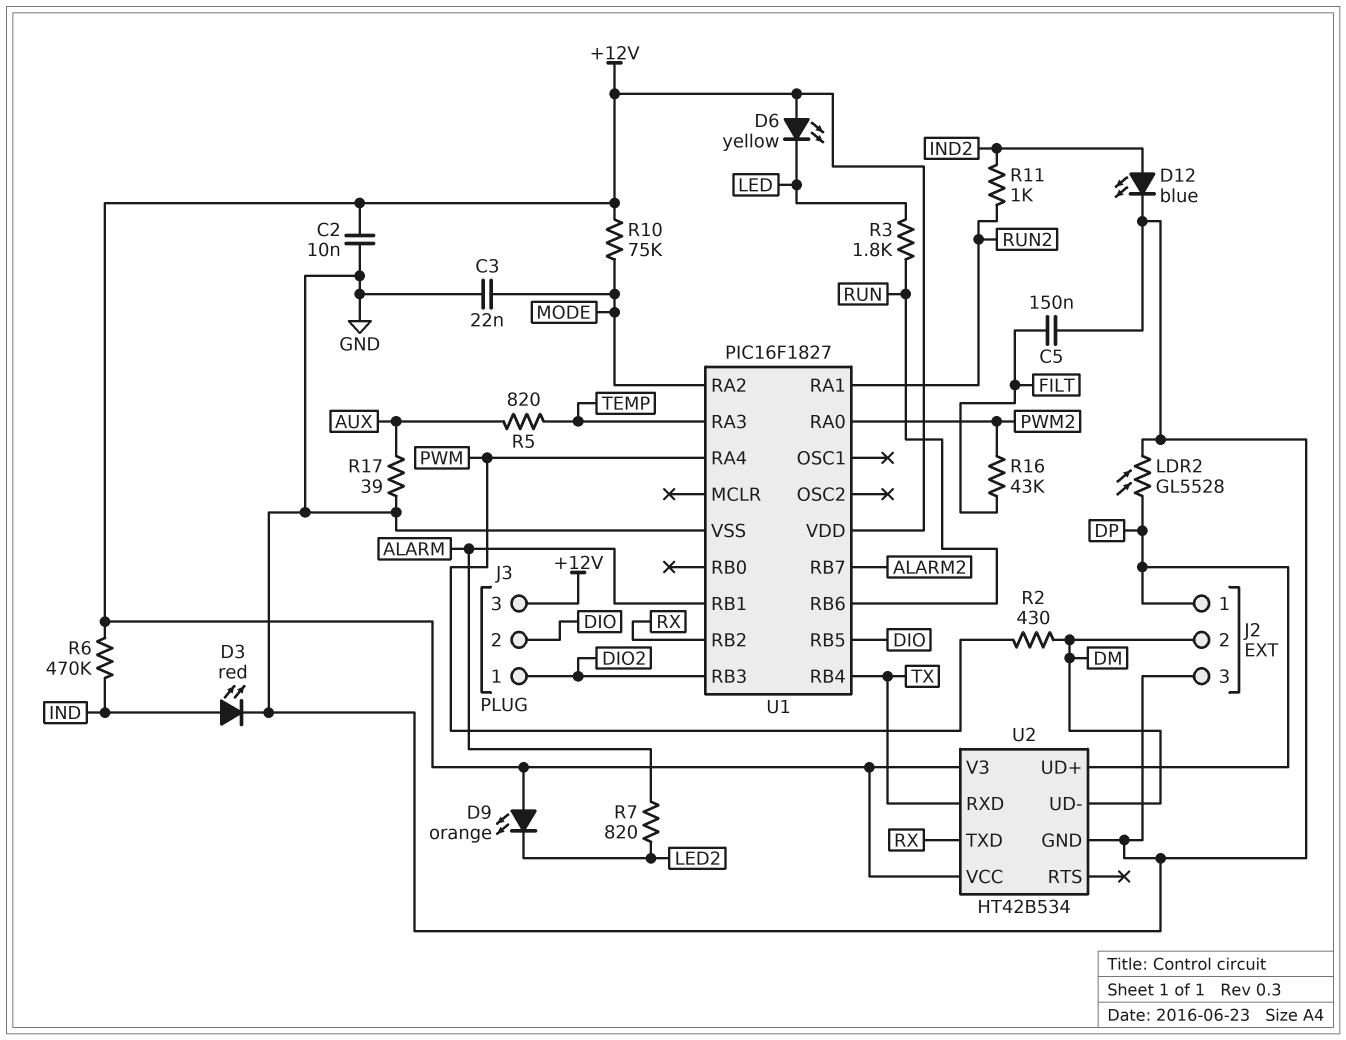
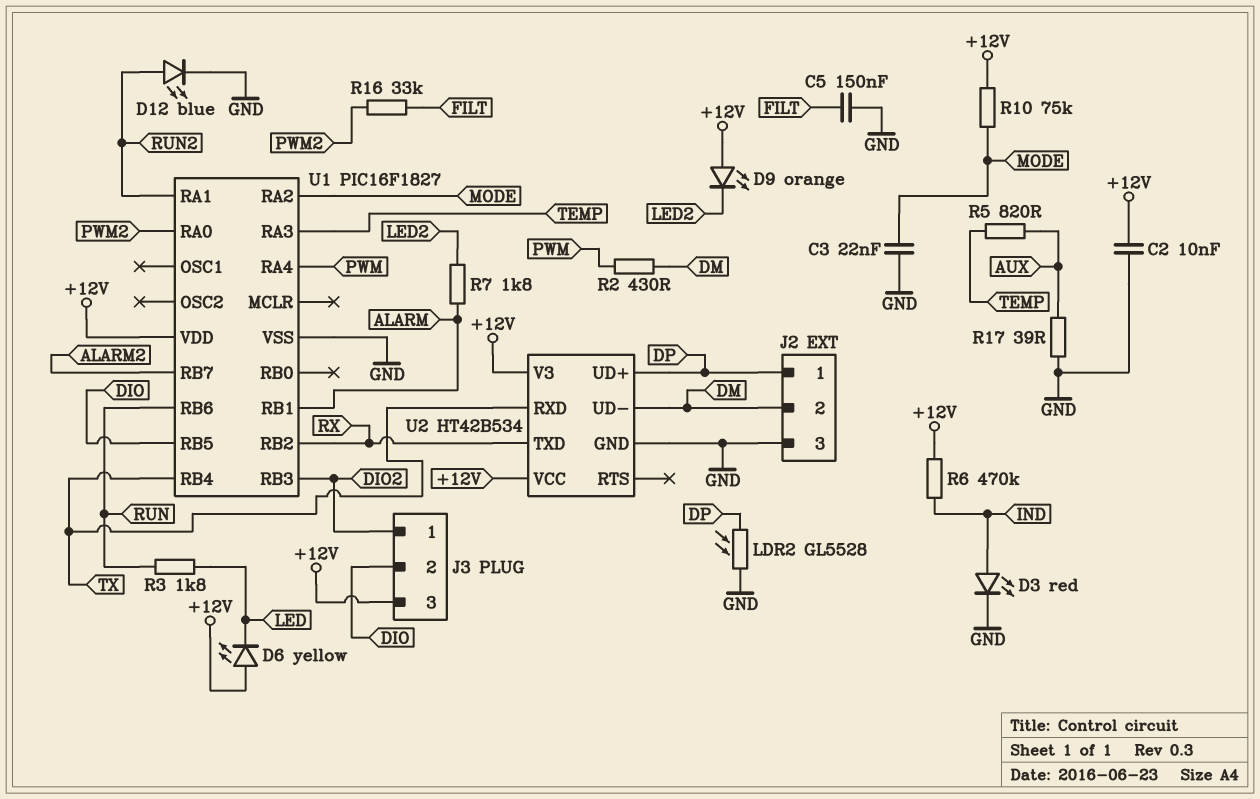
D12: LED blue (A IND2, K GND) -> LED blue (A RUN2, K GND)
R7: 820 (ALARM, LED2) -> 1.8k (ALARM, LED2)
R11: 1k (IND2, RUN2) -> none
R16: 43k (FILT, PWM2) -> 33k (FILT, PWM2)

